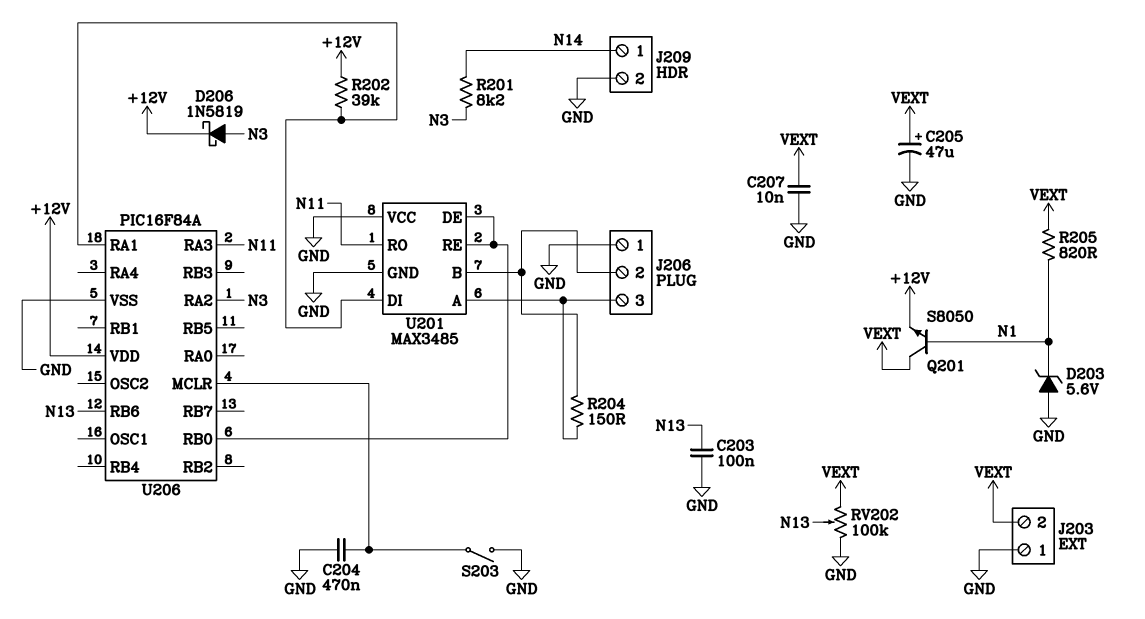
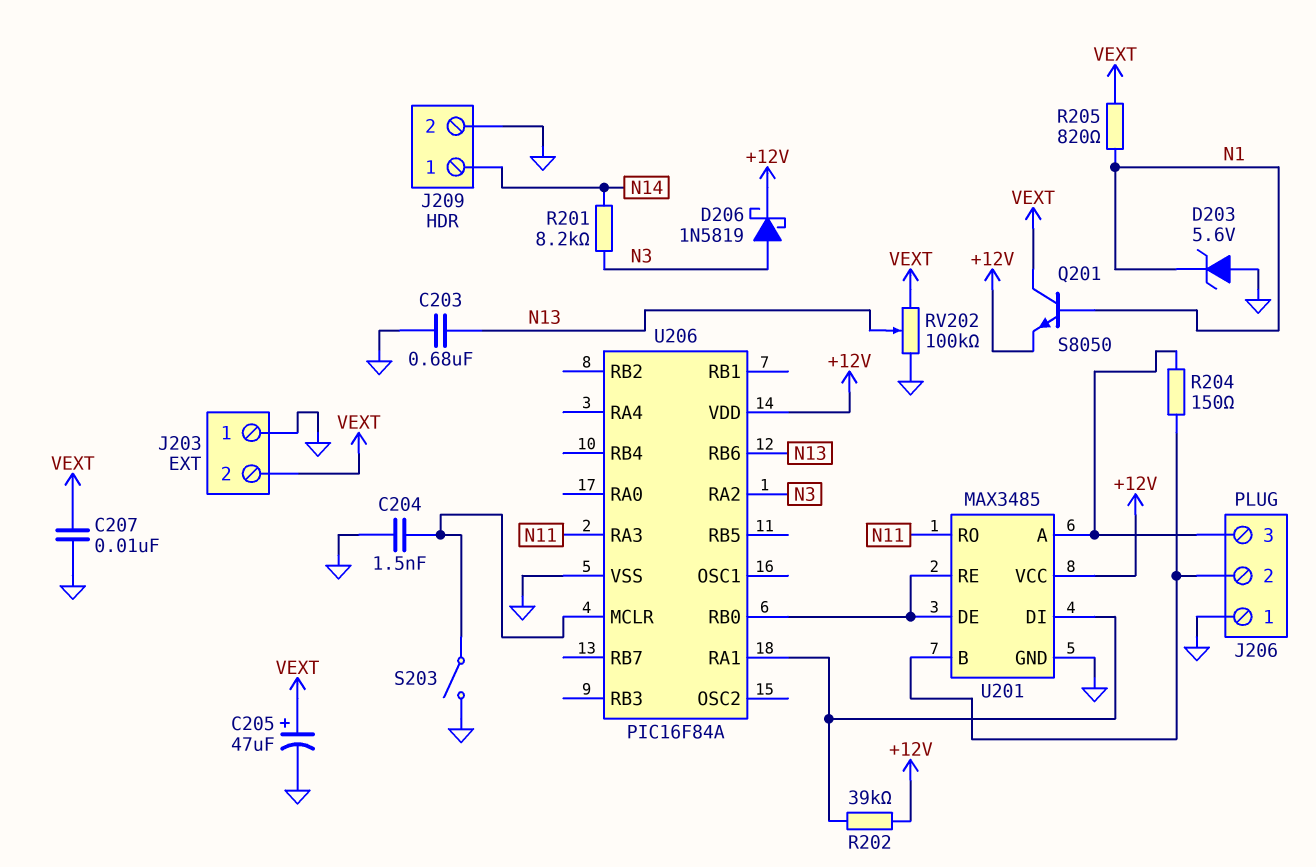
C203: 100nF (GND, N13) -> 680nF (GND, N13)
C204: 470nF (GND, U206/MCLR) -> 1.5nF (GND, U206/MCLR)
U201 pin VCC: GND -> +12V

